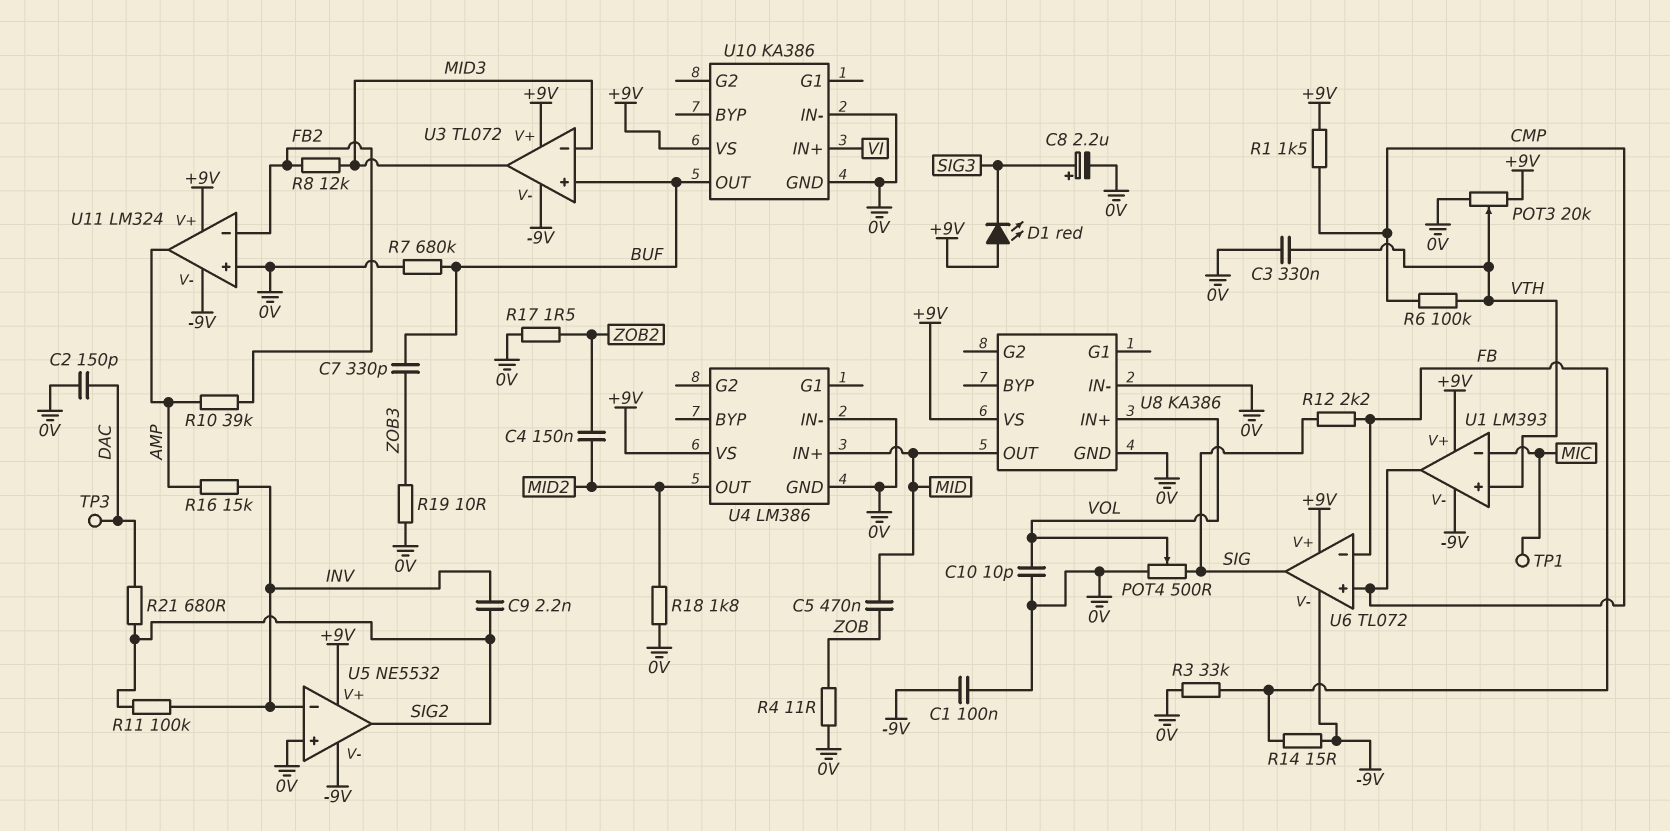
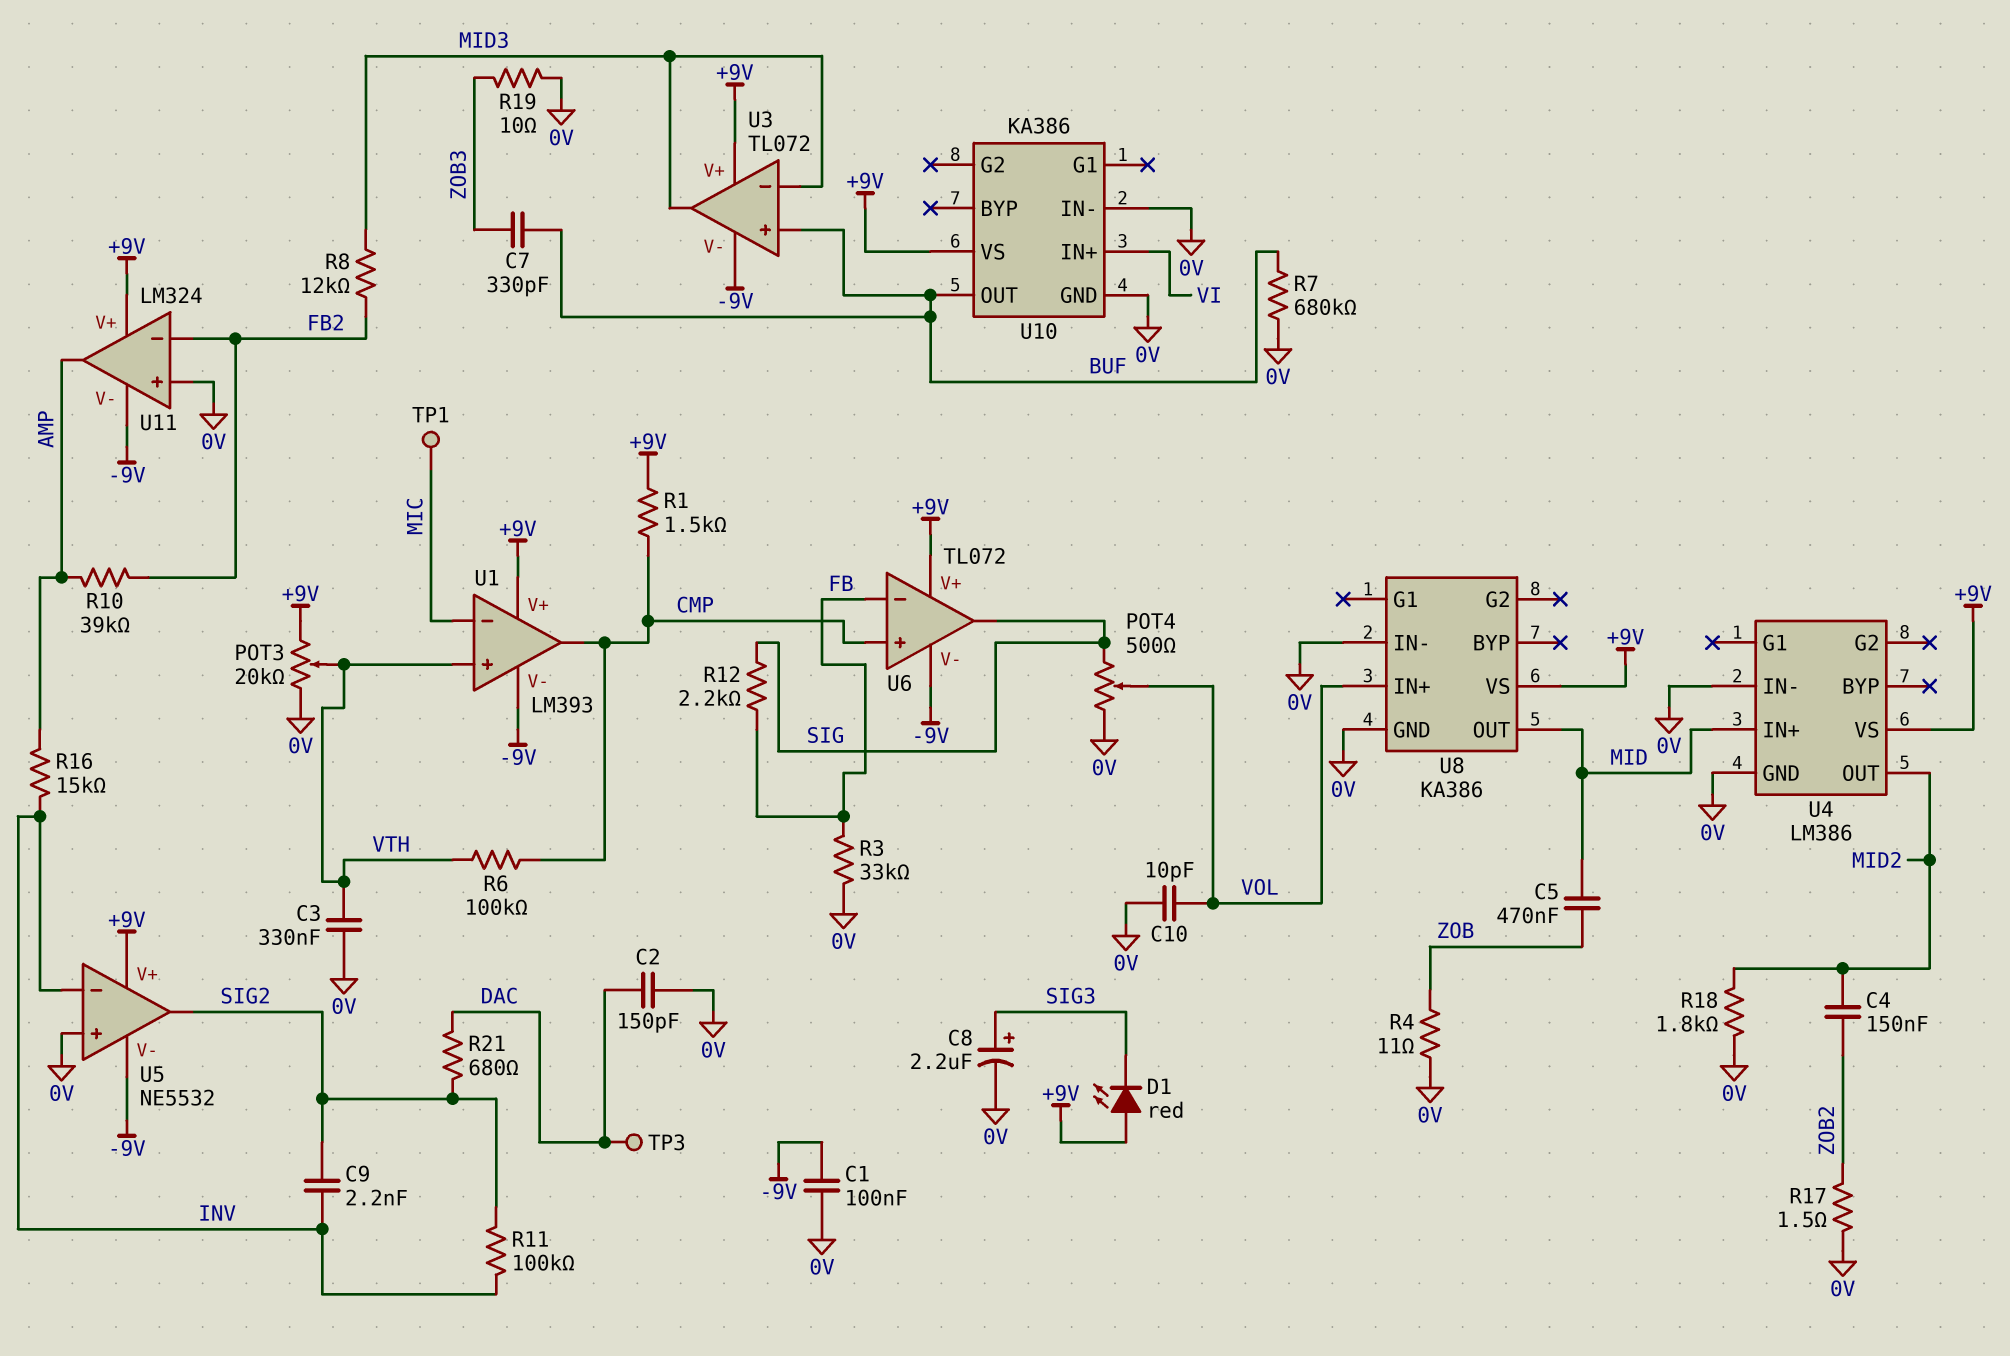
R14: 15 (-9V, FB) -> none

